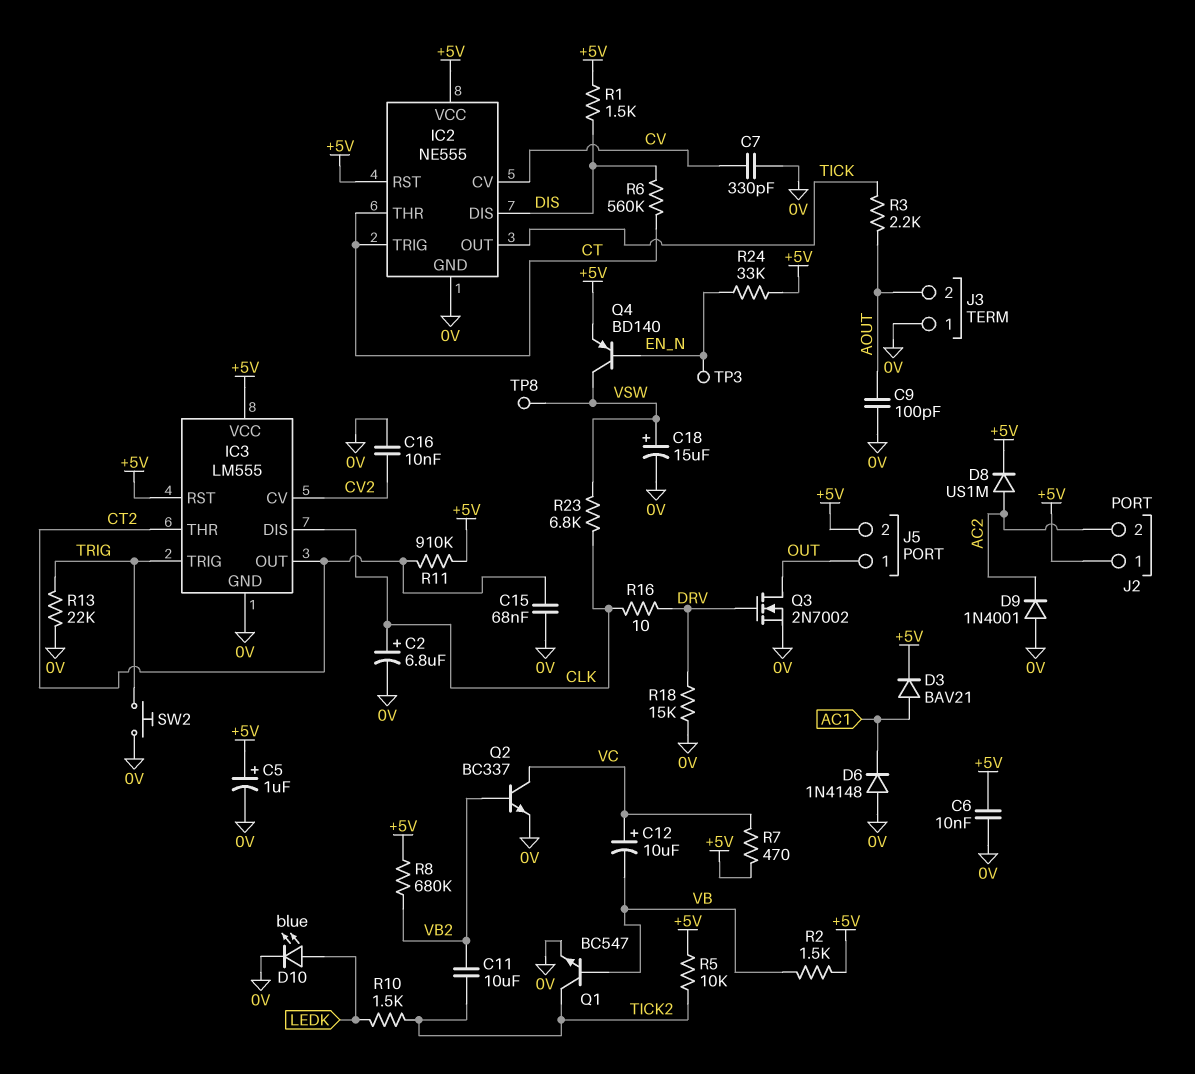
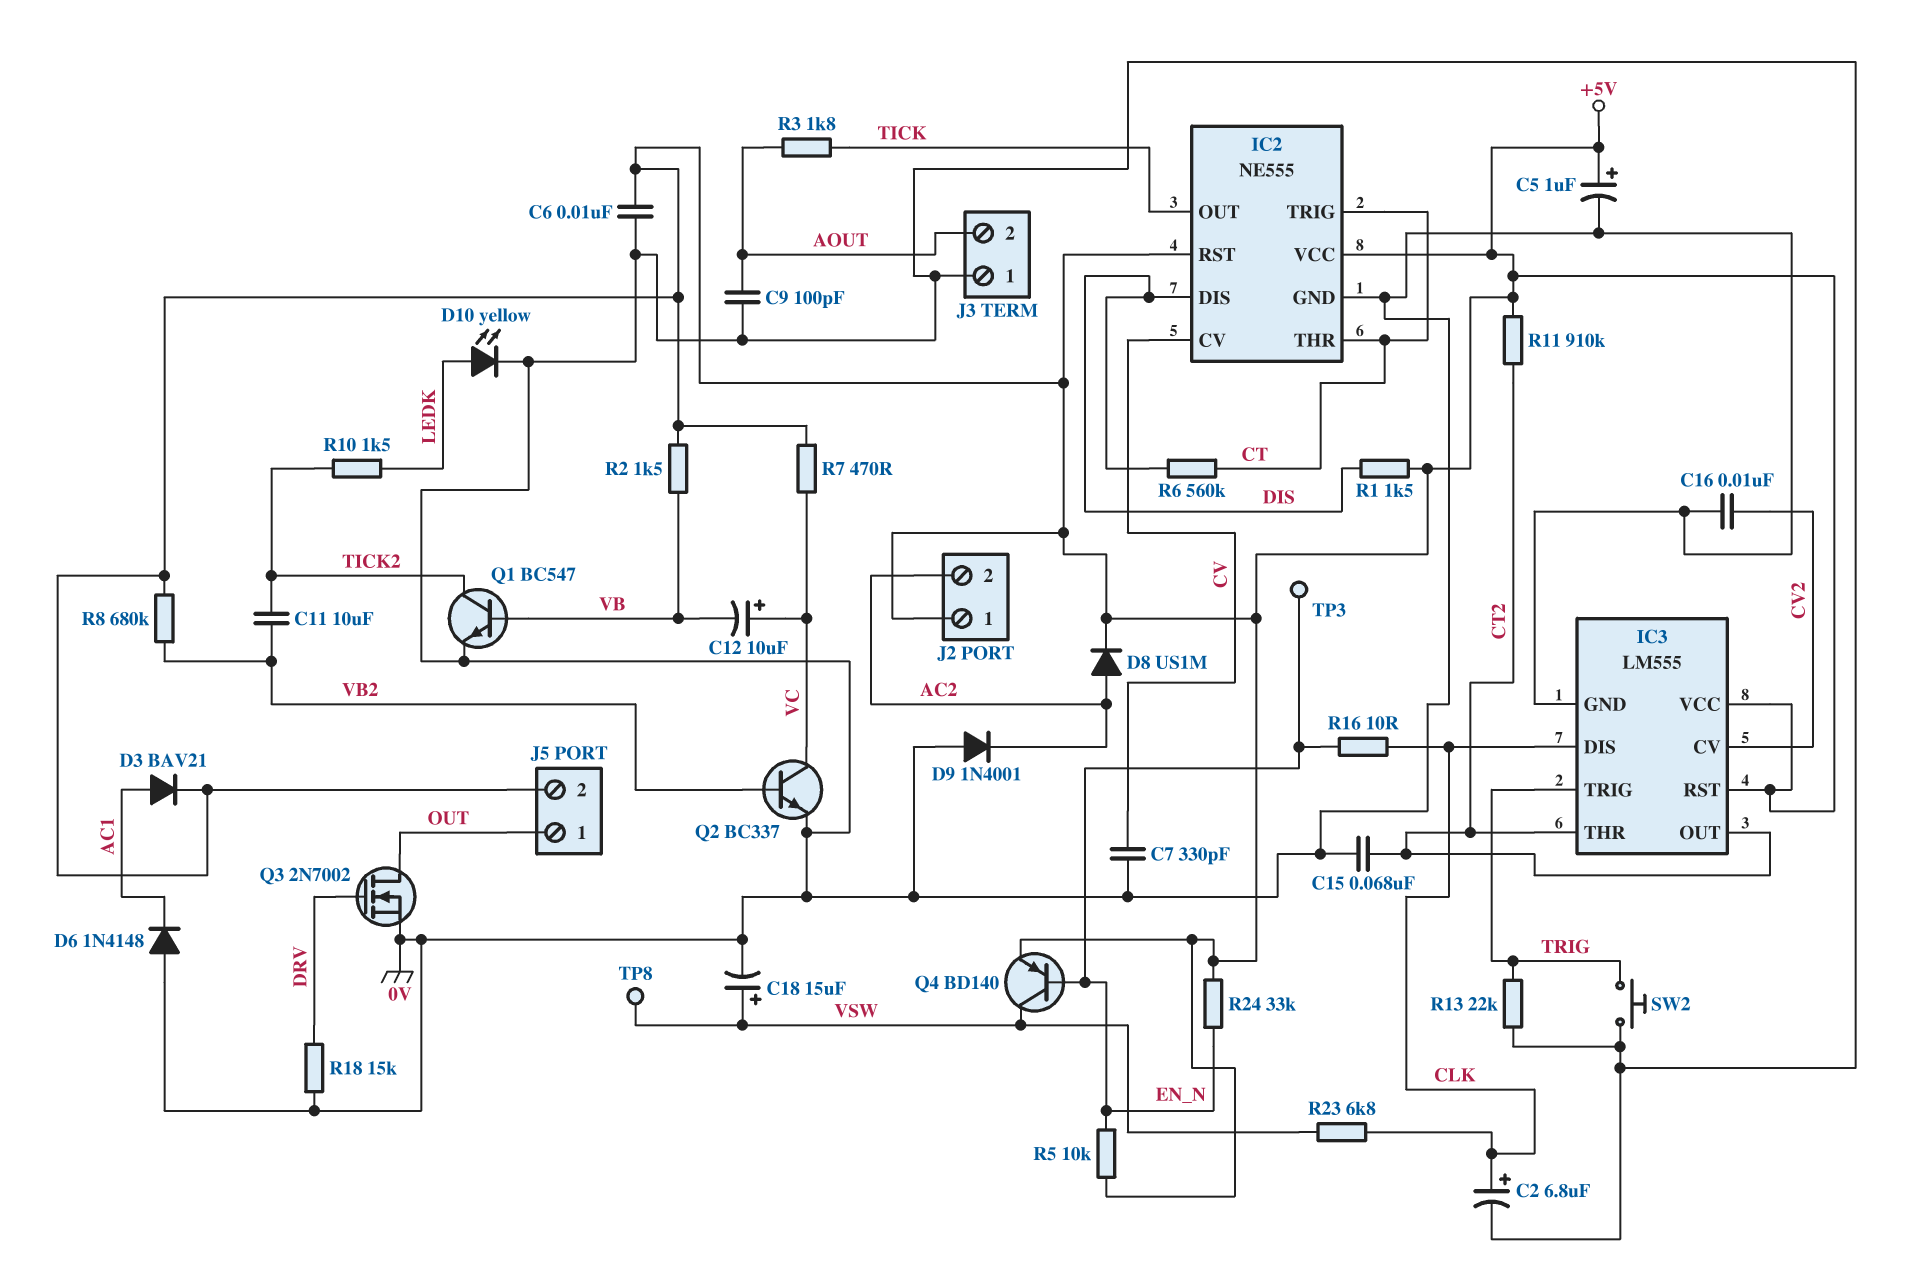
D10: LED blue (A LEDK, K 0V) -> LED yellow (A LEDK, K 0V)
R3: 2.2k (AOUT, TICK) -> 1.8k (AOUT, TICK)
R5: 10k (+5V, TICK2) -> 10k (+5V, EN_N)
R16: 10 (CLK, DRV) -> 10 (CLK, EN_N)

